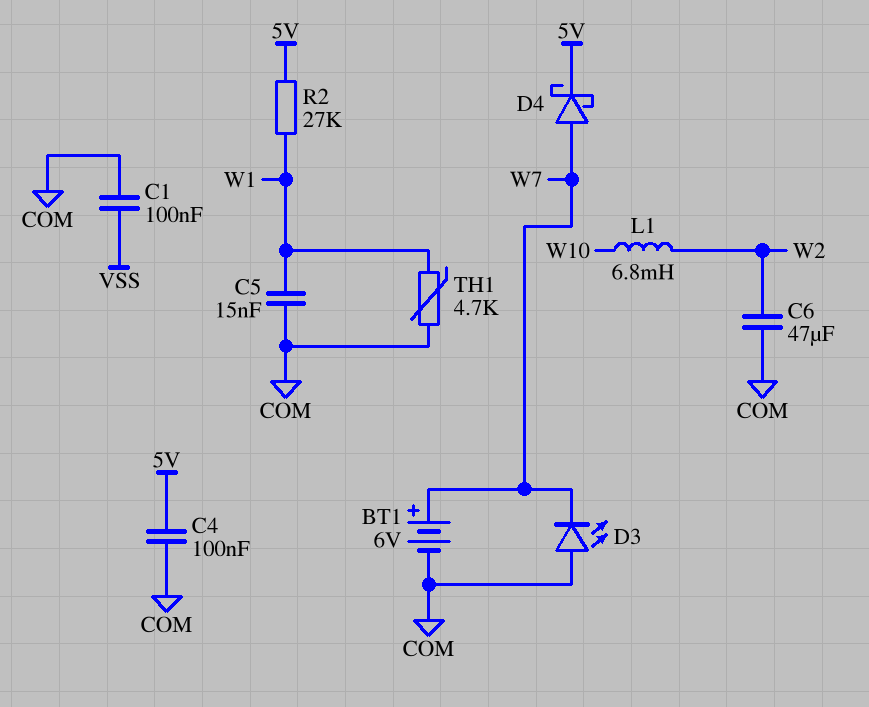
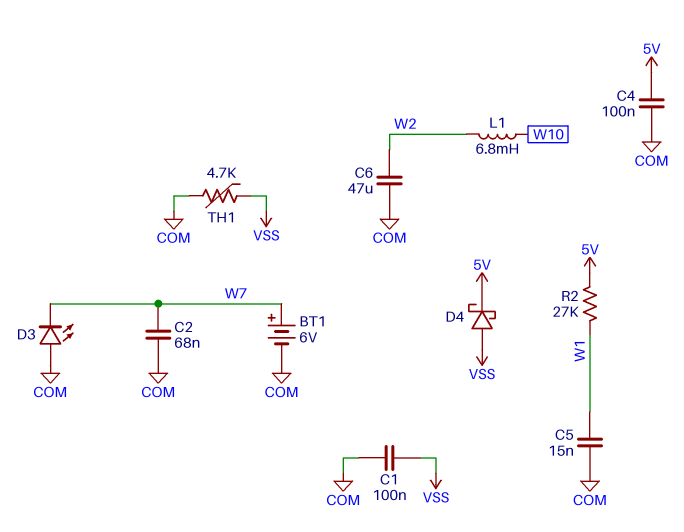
C2: none -> 68nF (COM, W7)
D4: schottky (A W7, K 5V) -> schottky (A VSS, K 5V)
TH1: 4.7k (COM, W1) -> 4.7k (COM, VSS)

